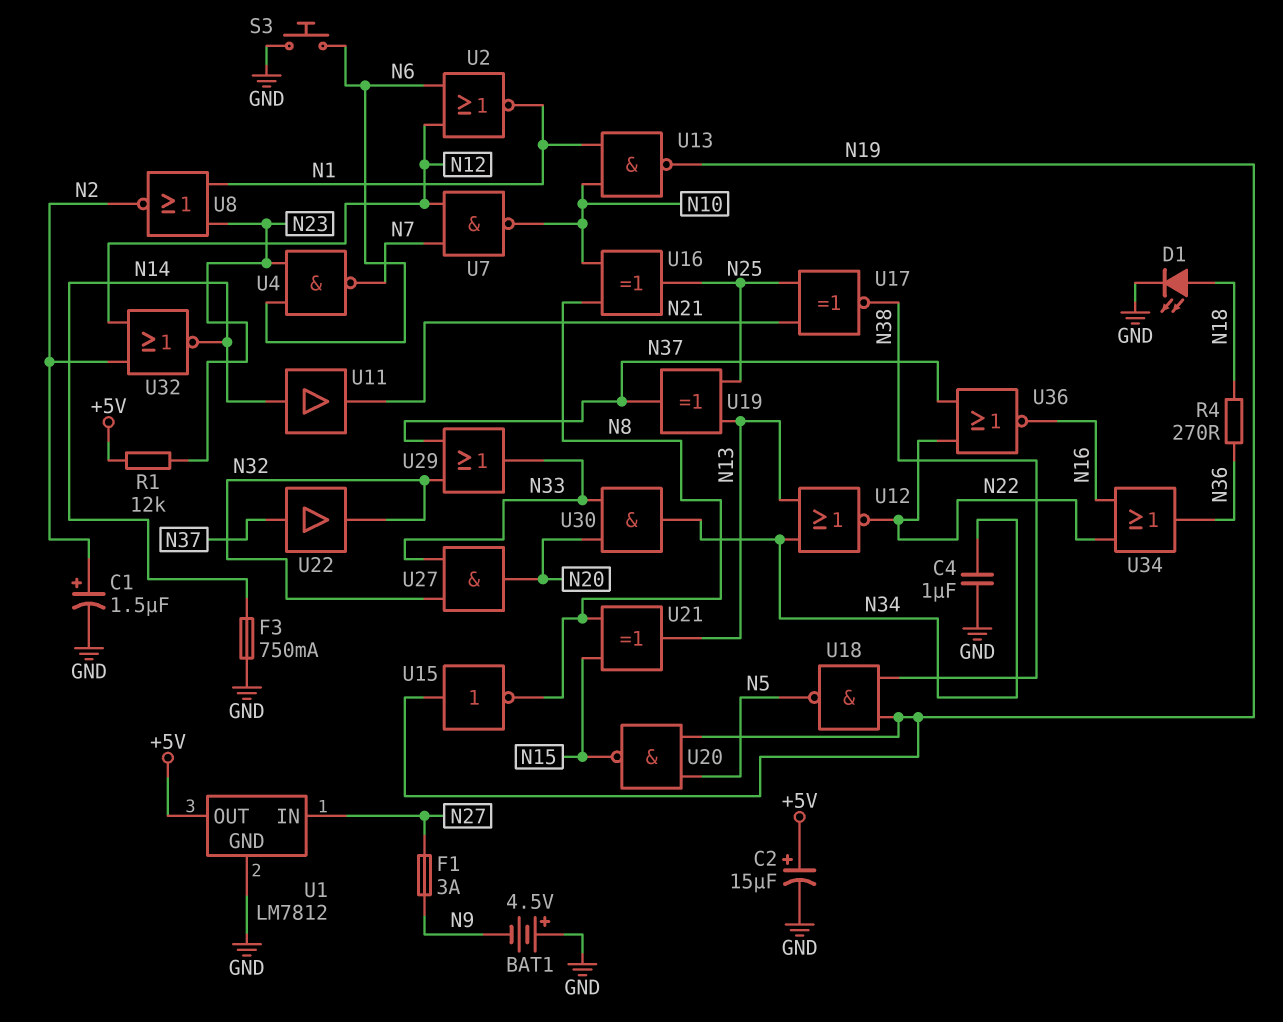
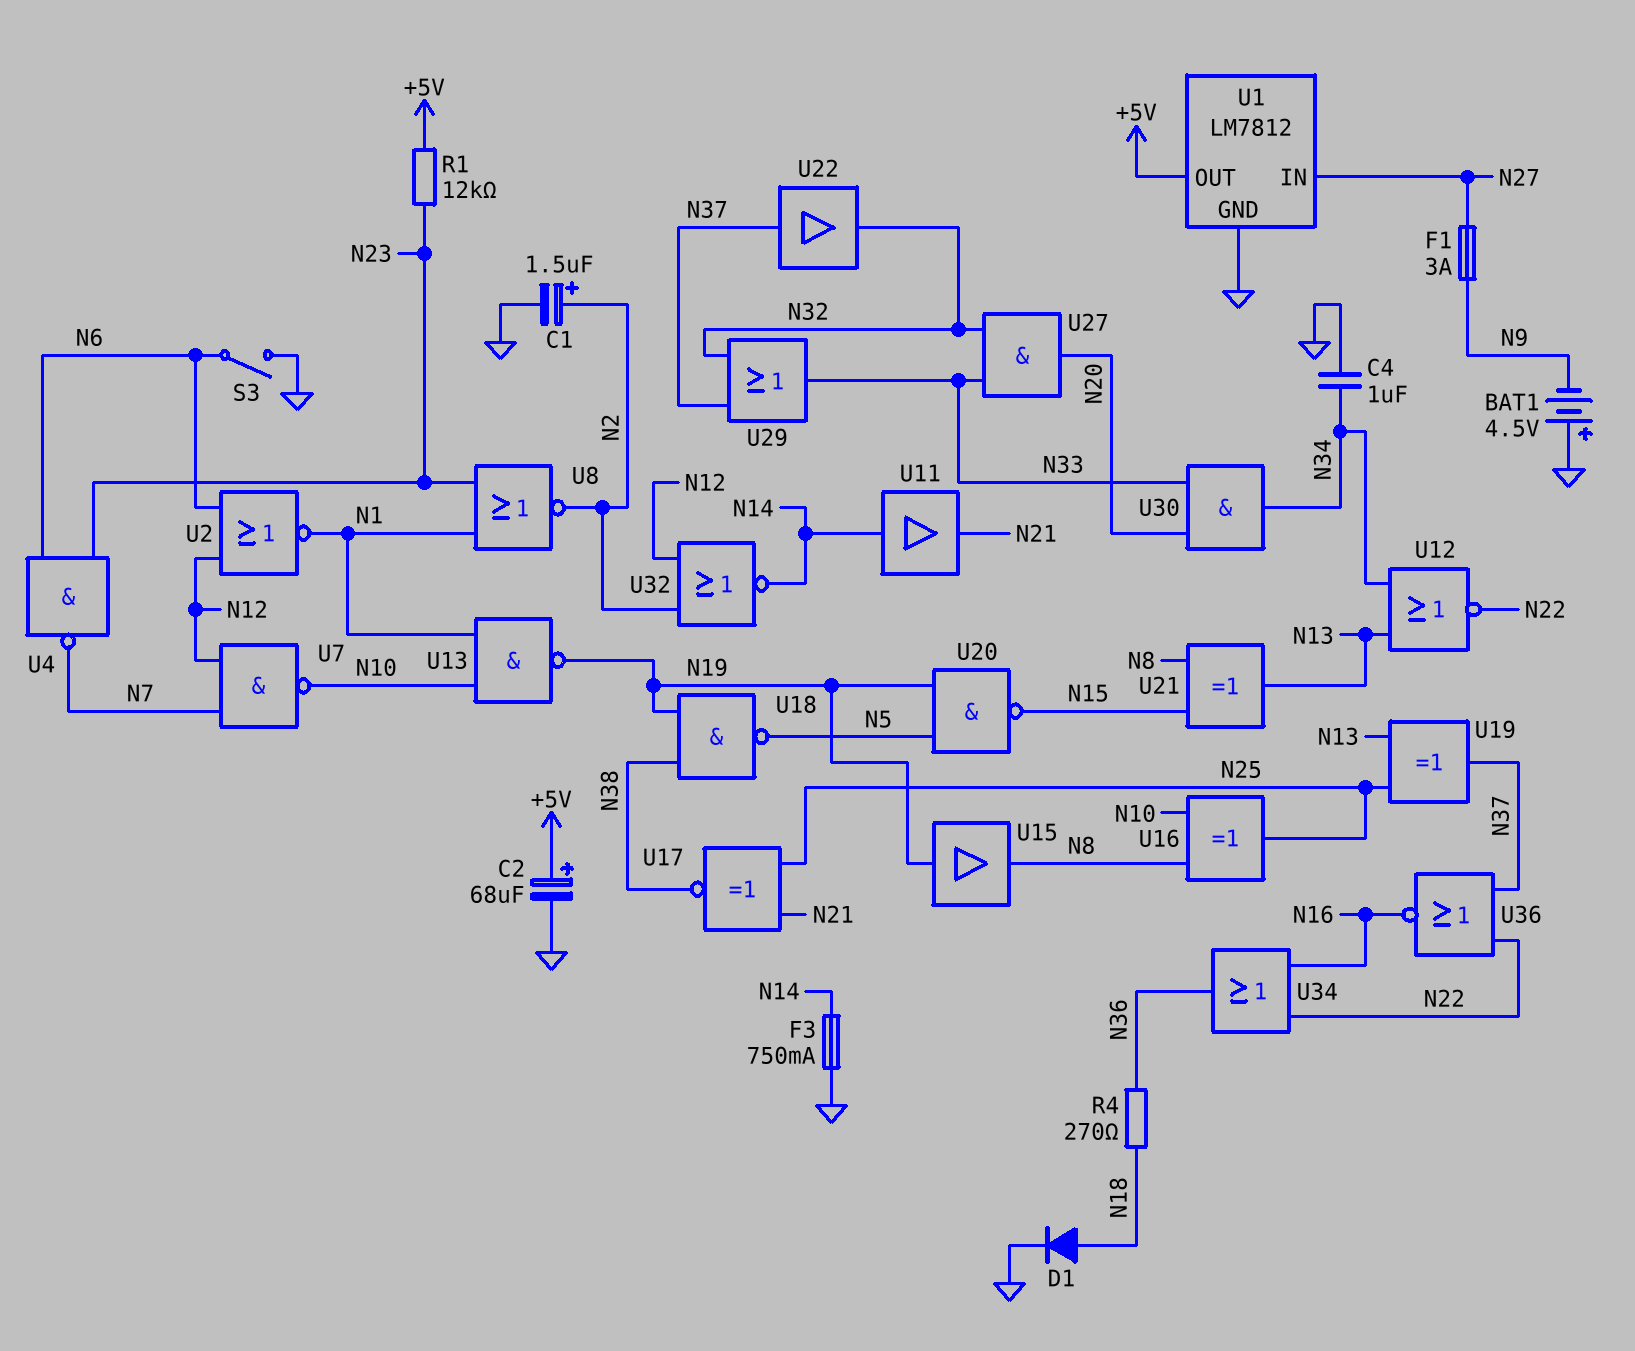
C2: 15uF (plus +5V, minus GND) -> 68uF (plus +5V, minus GND)
D1: LED (A N18, K GND) -> diode (A N18, K GND)
S3: button (GND, N6) -> switch (GND, N6)
U15: NOT (in N19, out N8) -> buffer (in N19, out N8)

